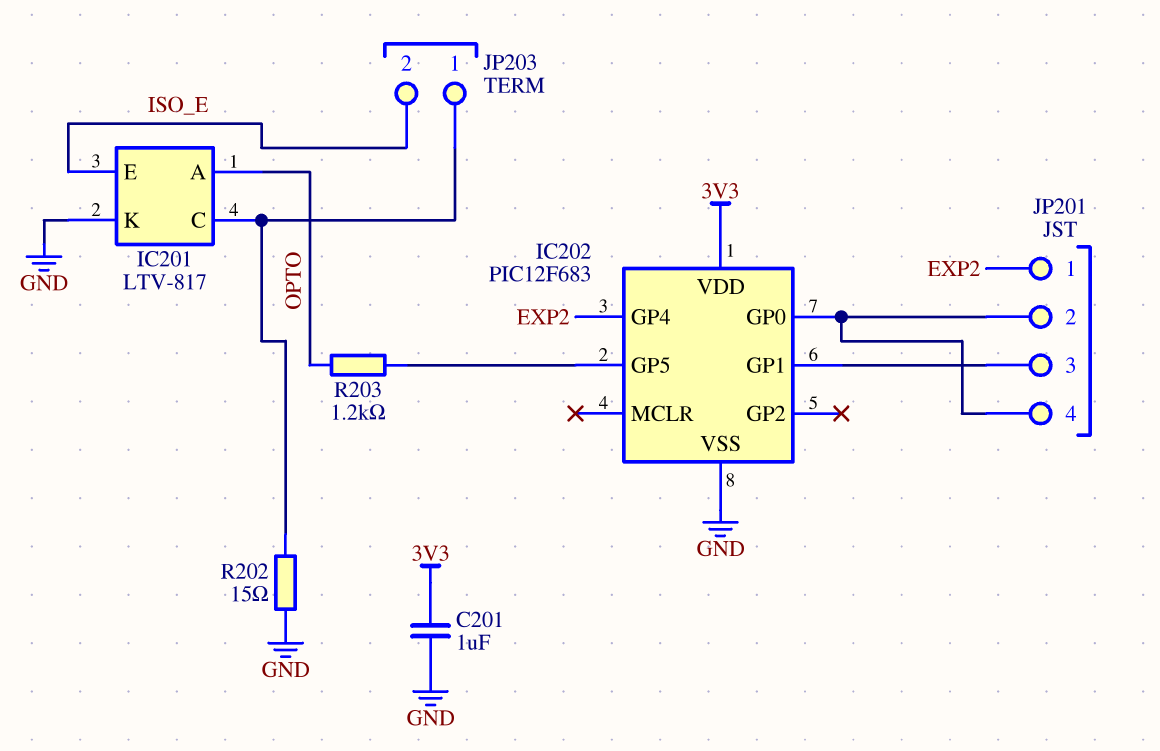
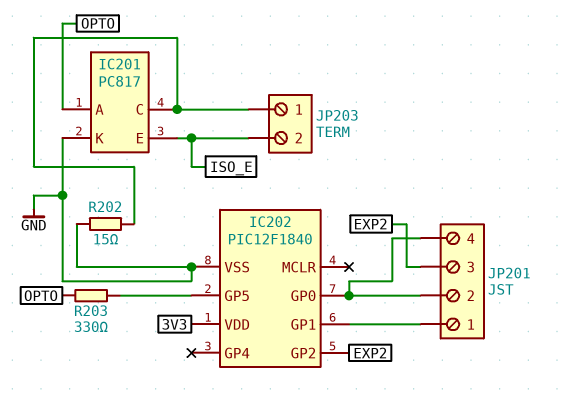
C201: 1uF (3V3, GND) -> none
IC201: LTV-817 -> PC817
IC202: PIC12F683 -> PIC12F1840
IC202 pin GP2: none -> EXP2
IC202 pin GP4: EXP2 -> none
JP201 pin 1: EXP2 -> IC202/GP1
JP201 pin 3: IC202/GP1 -> EXP2
R203: 1.2k (IC202/GP5, OPTO) -> 330 (IC202/GP5, OPTO)

